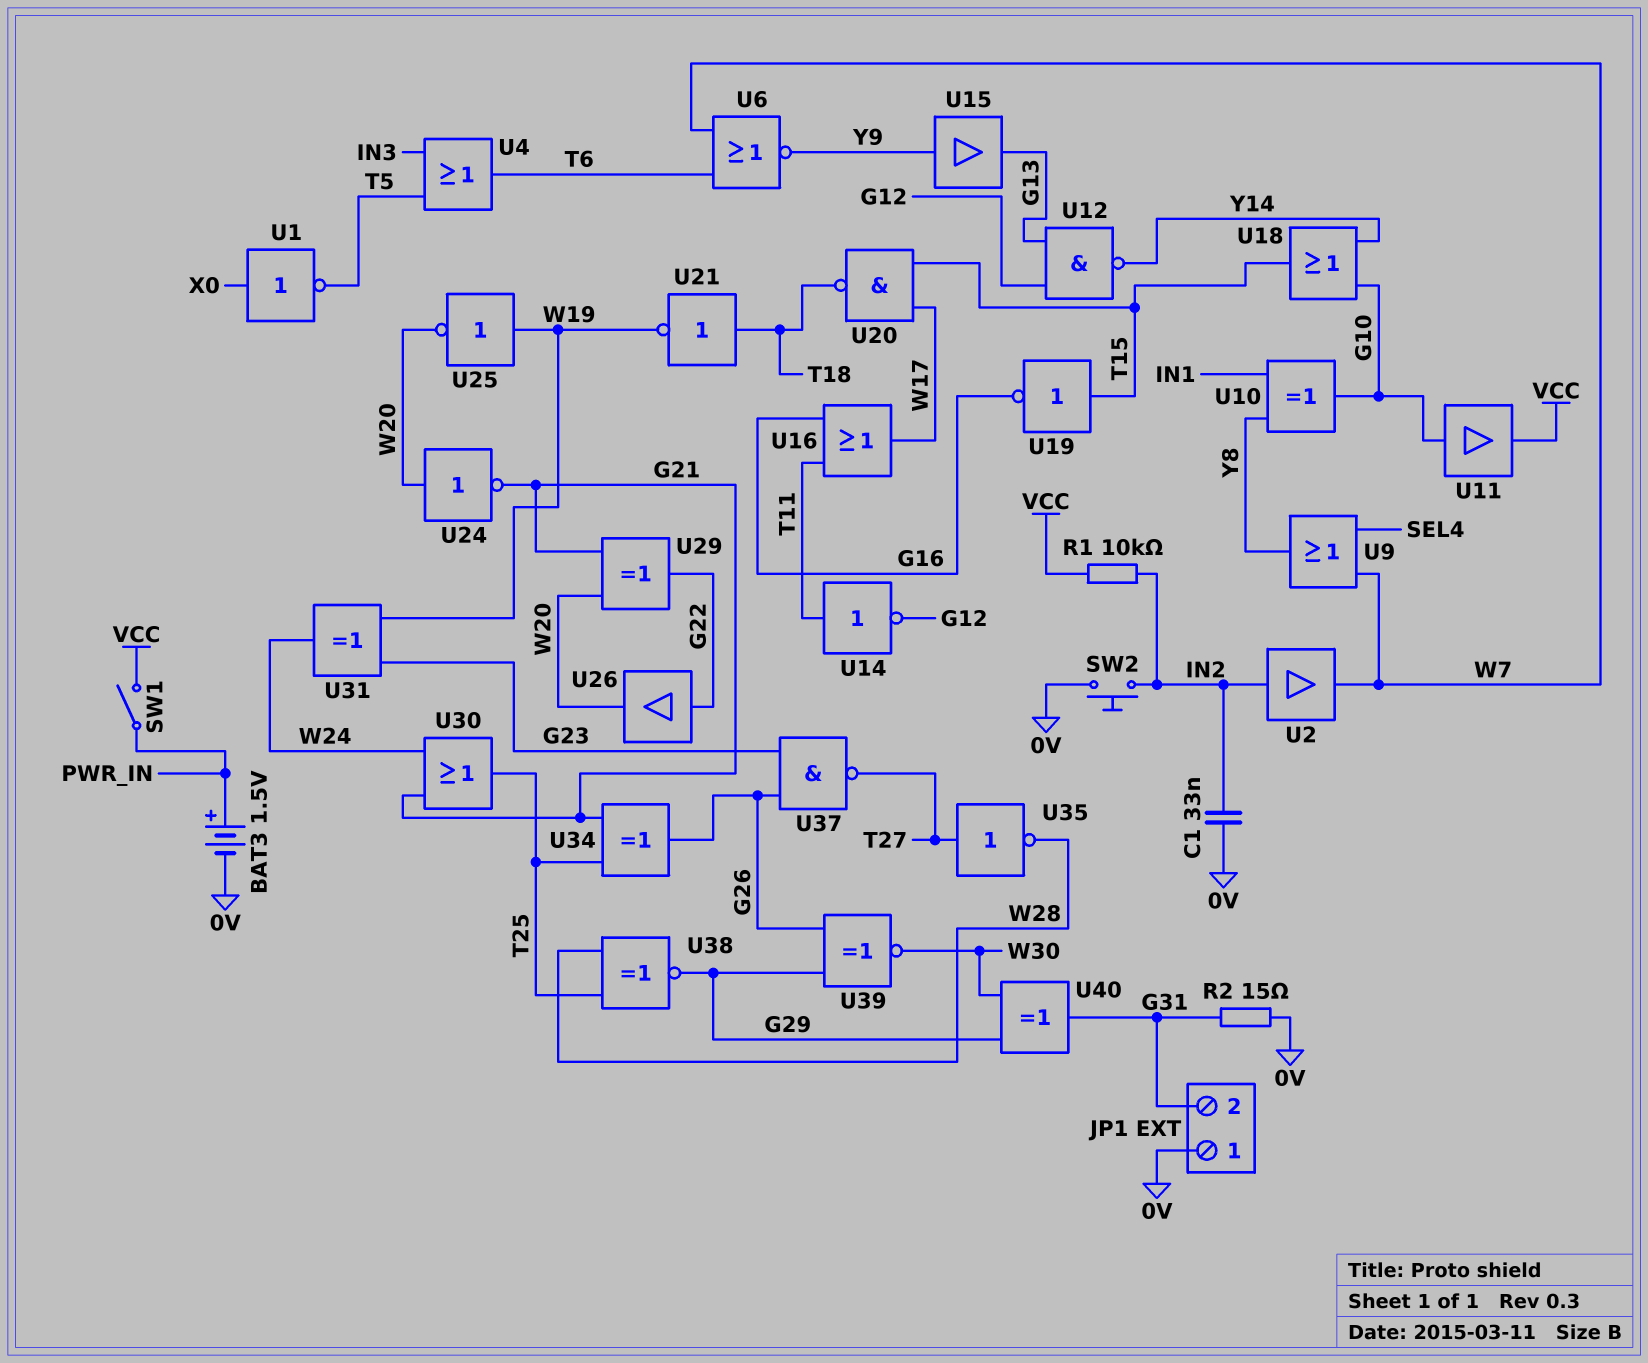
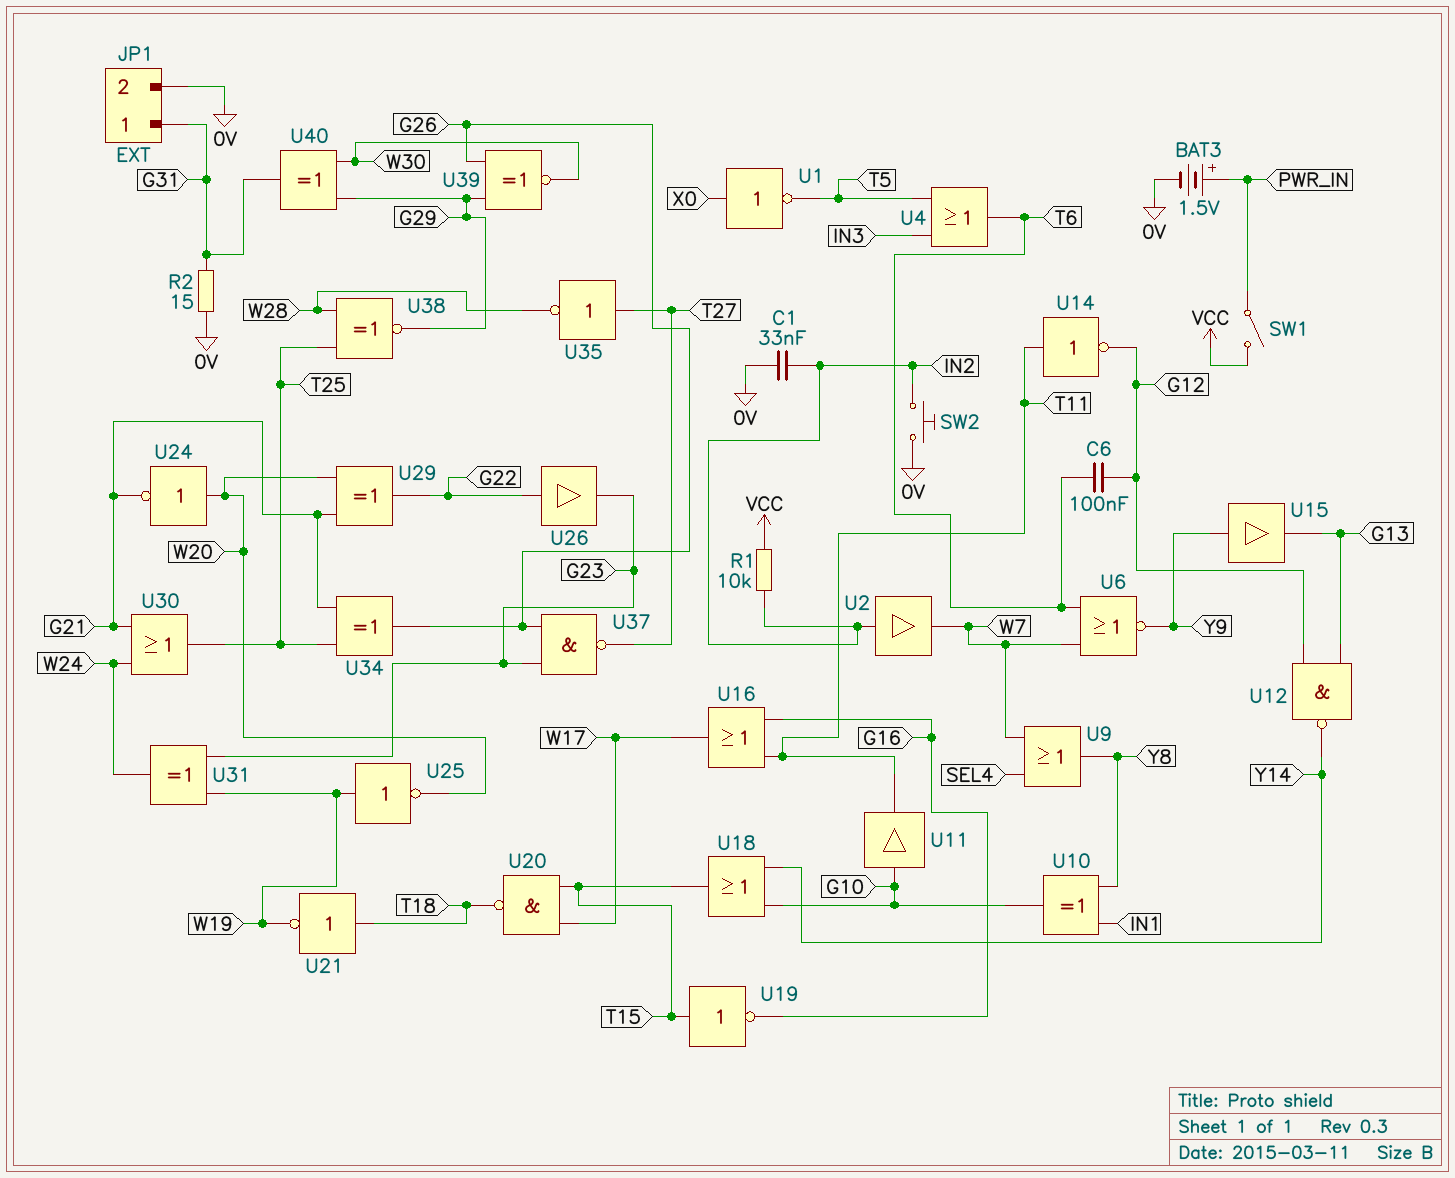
C6: none -> 100nF (G12, T6)
JP1 pin 1: 0V -> G31
JP1 pin 2: G31 -> 0V
U11: buffer (in G10, out VCC) -> buffer (in G10, out T11)
U26: buffer (in G22, out W20) -> buffer (in G22, out G23)

